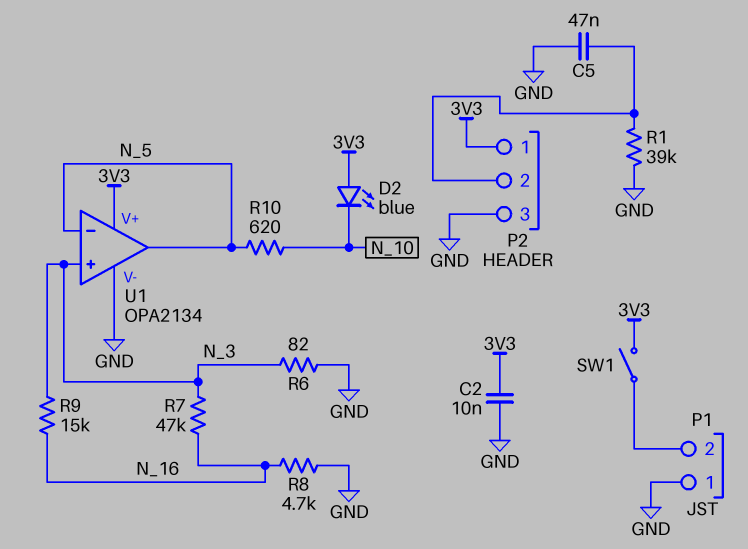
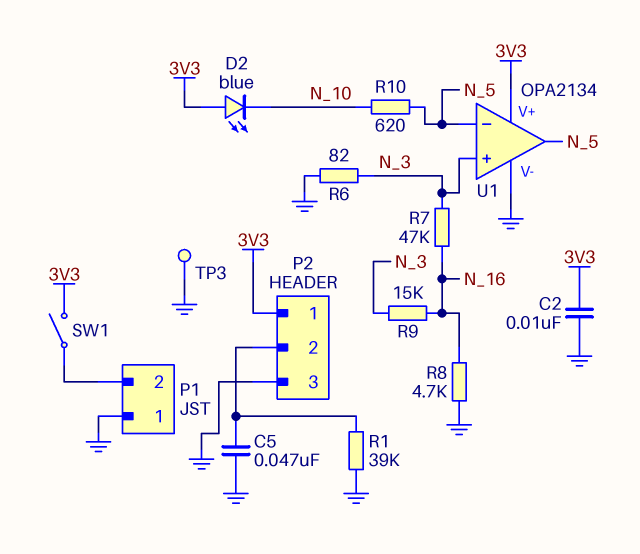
TP3: none -> test point (GND)

